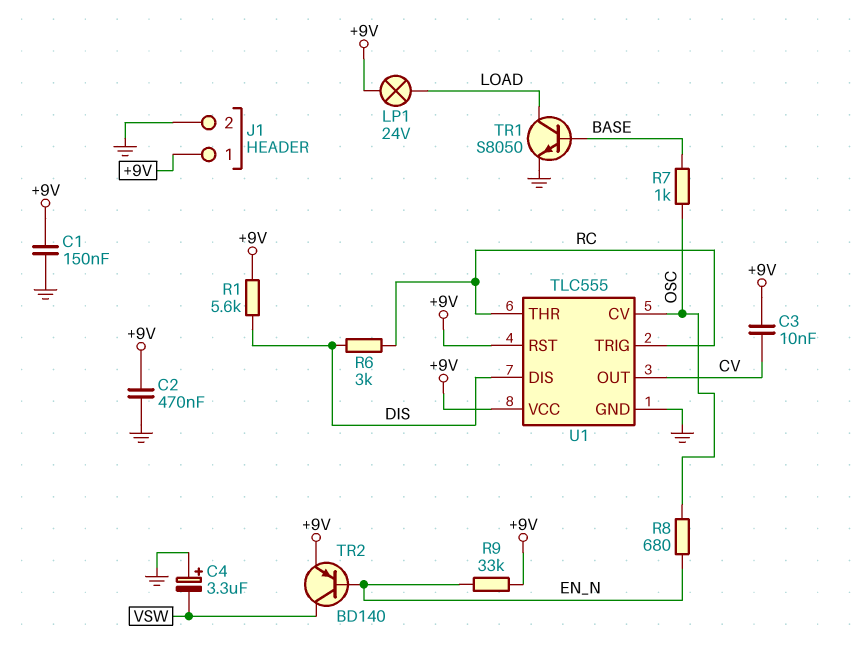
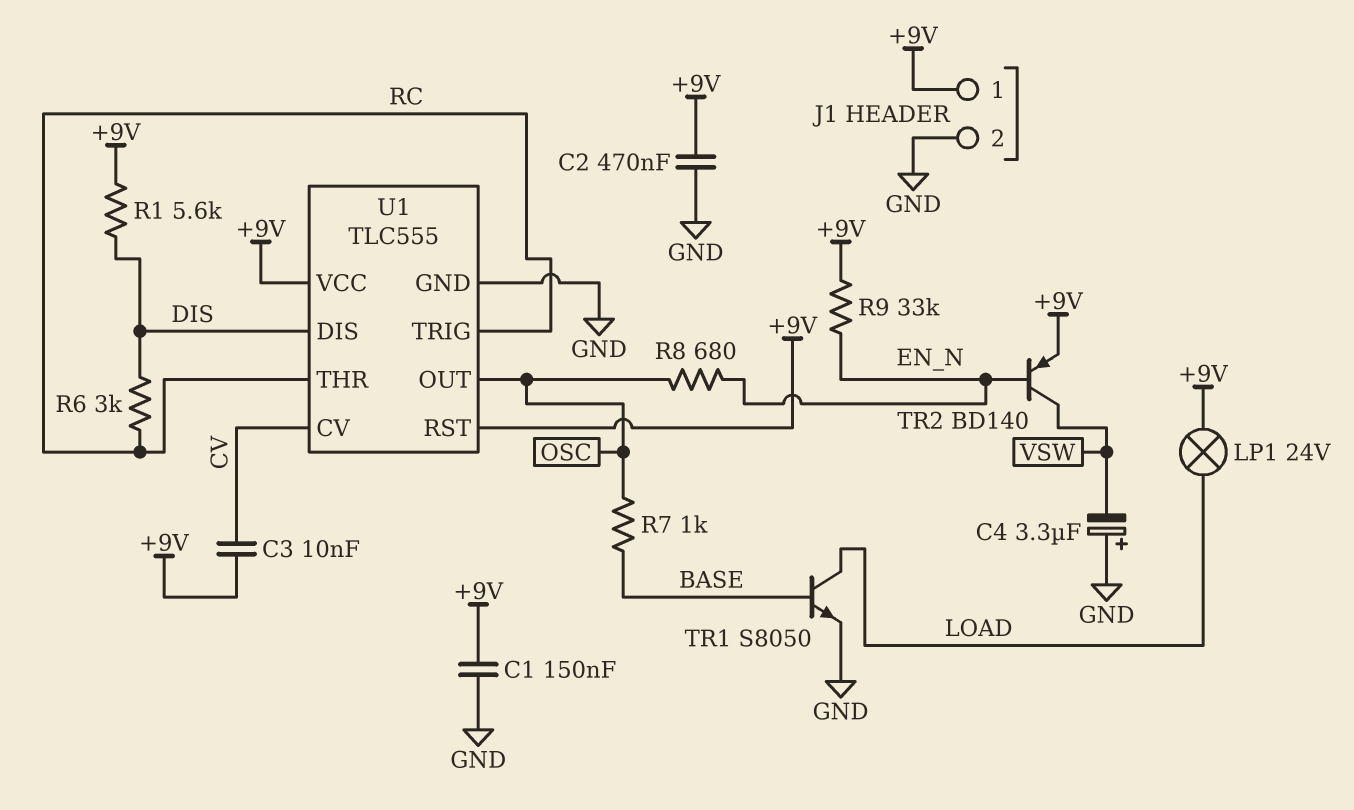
U1 pin CV: OSC -> CV
U1 pin OUT: CV -> OSC

